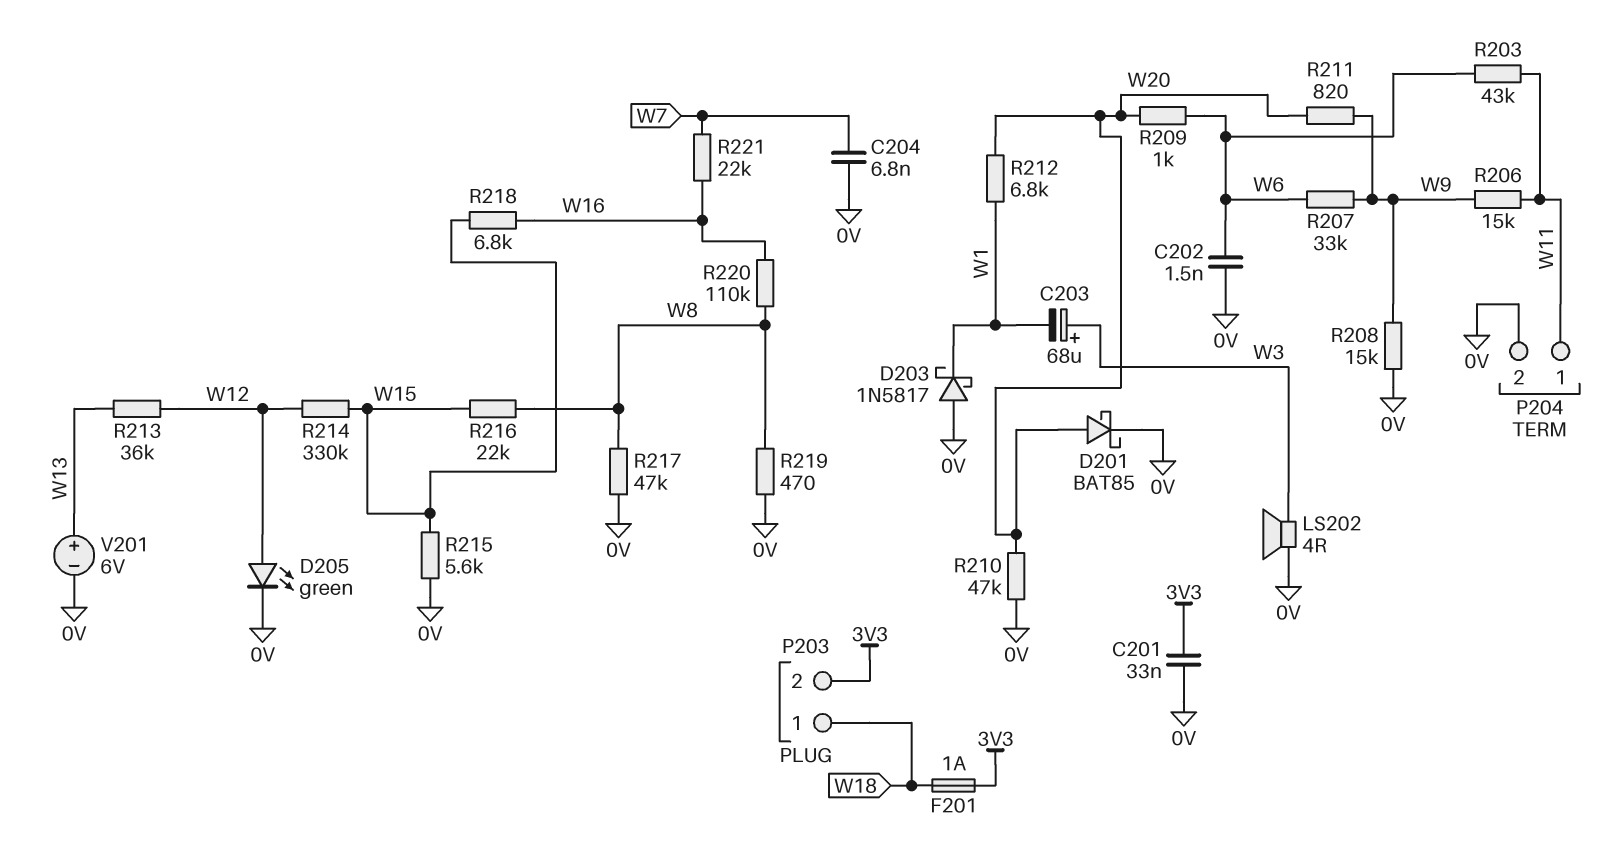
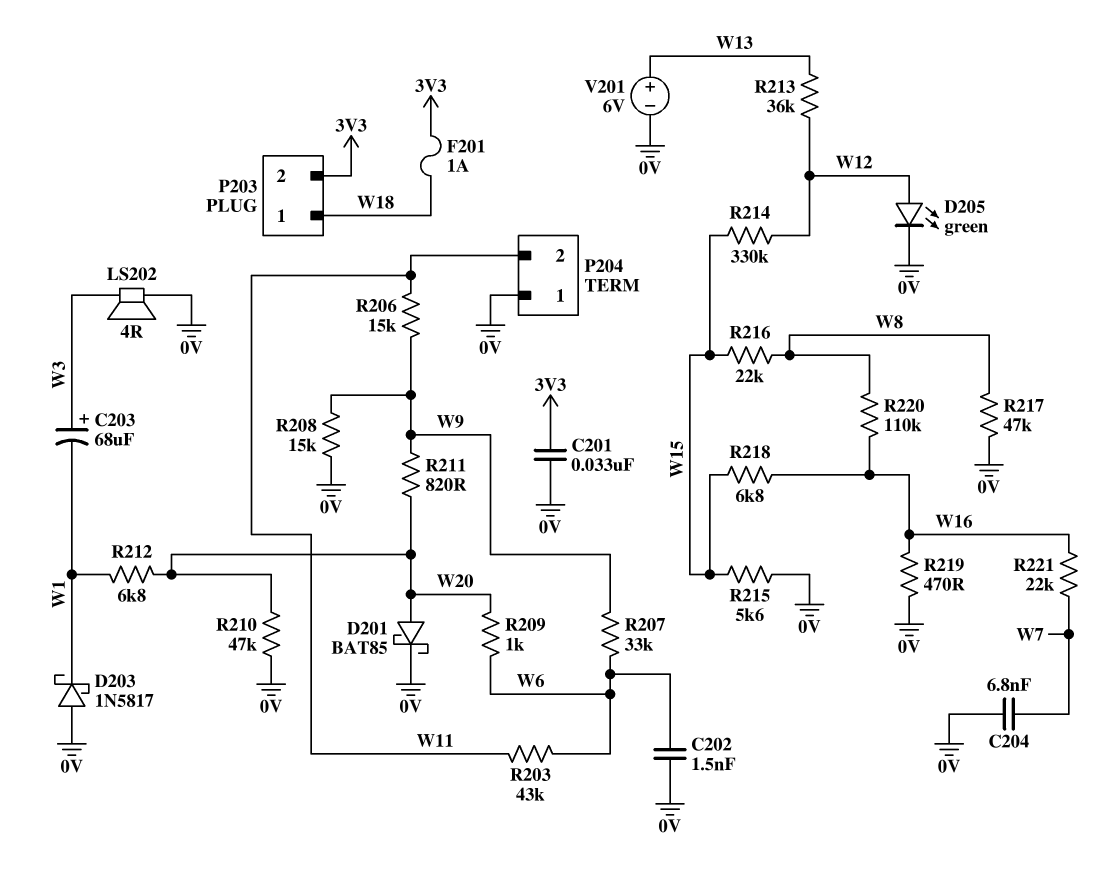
P204 pin 1: W11 -> 0V
P204 pin 2: 0V -> W11
R219: 470 (0V, W8) -> 470 (0V, W16)

